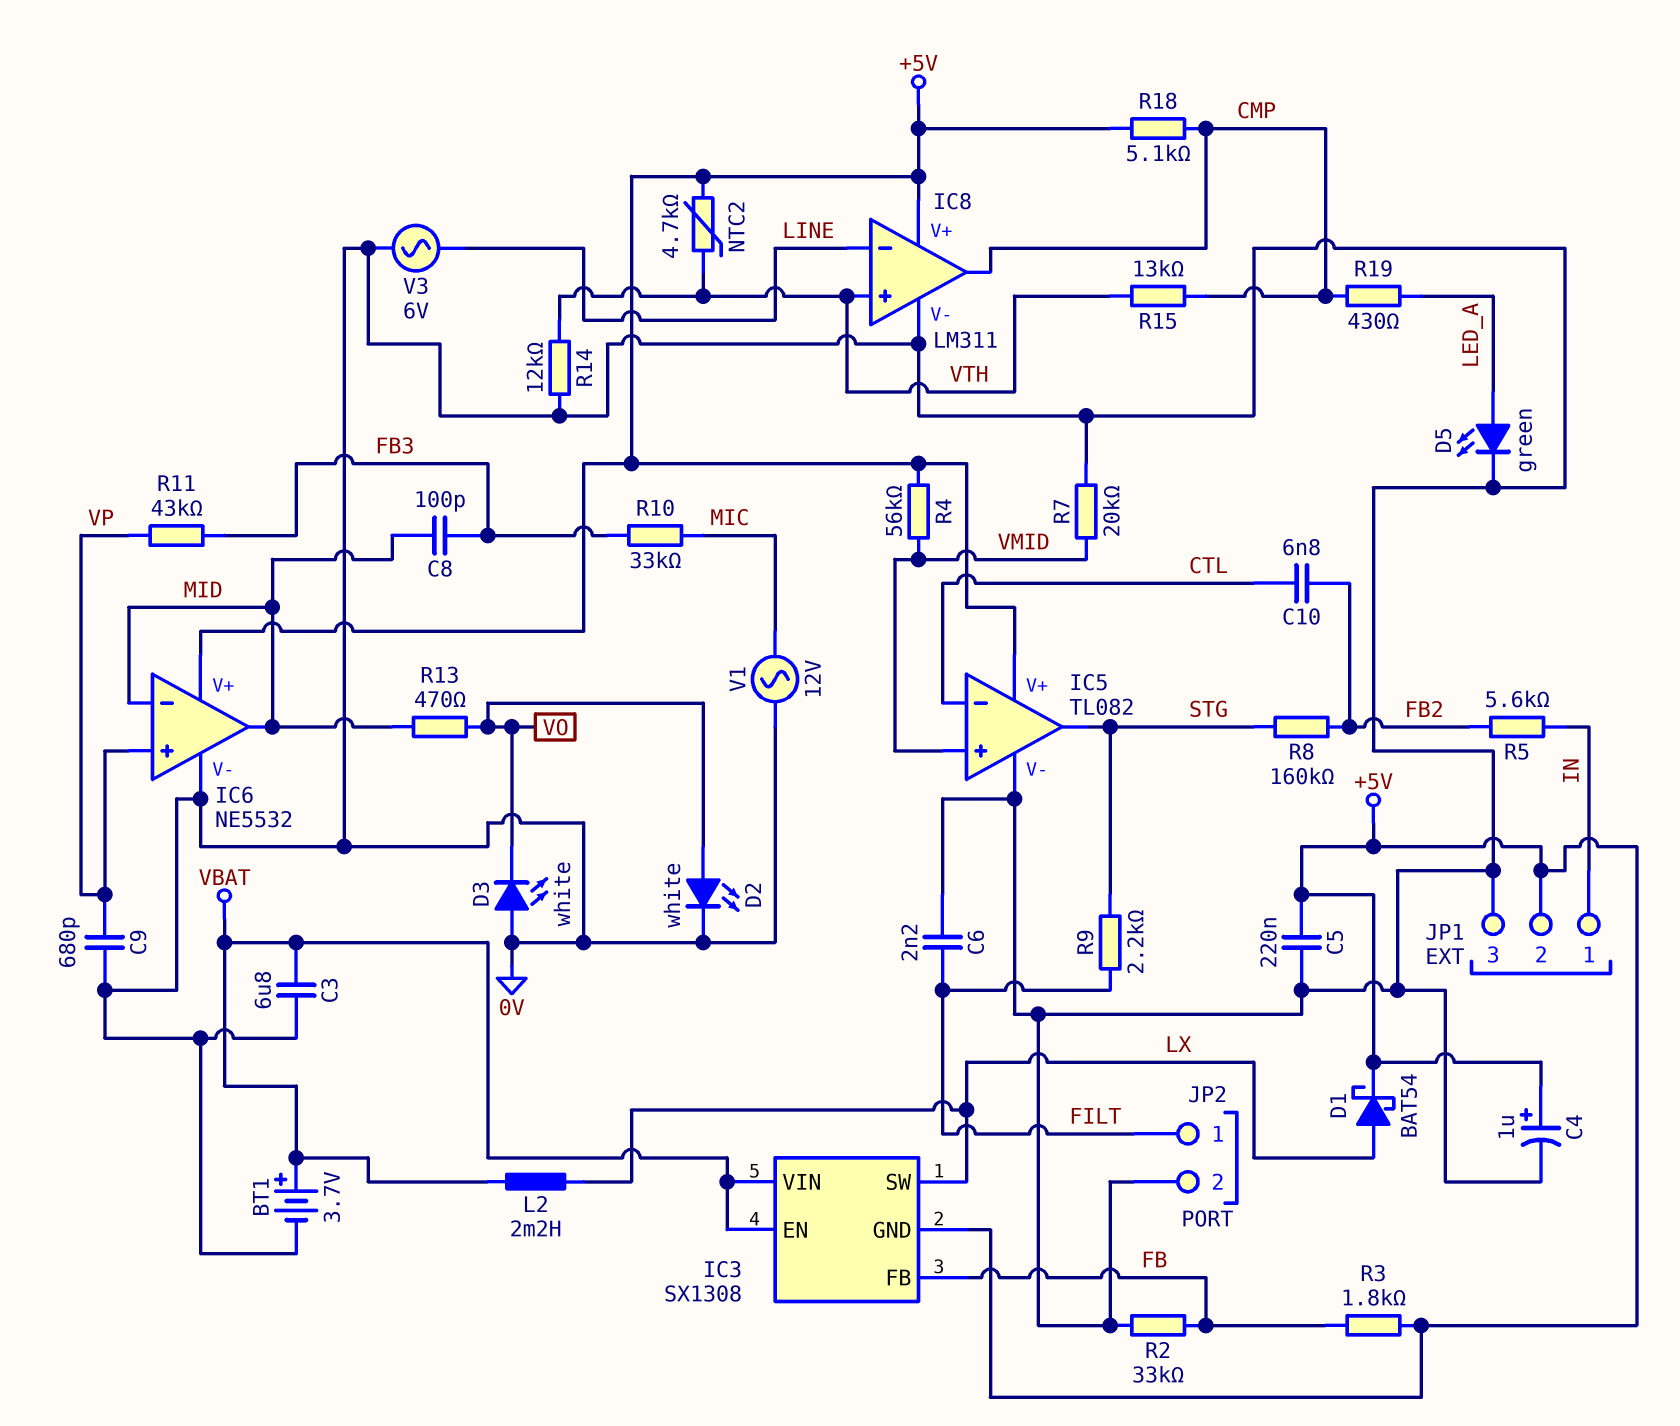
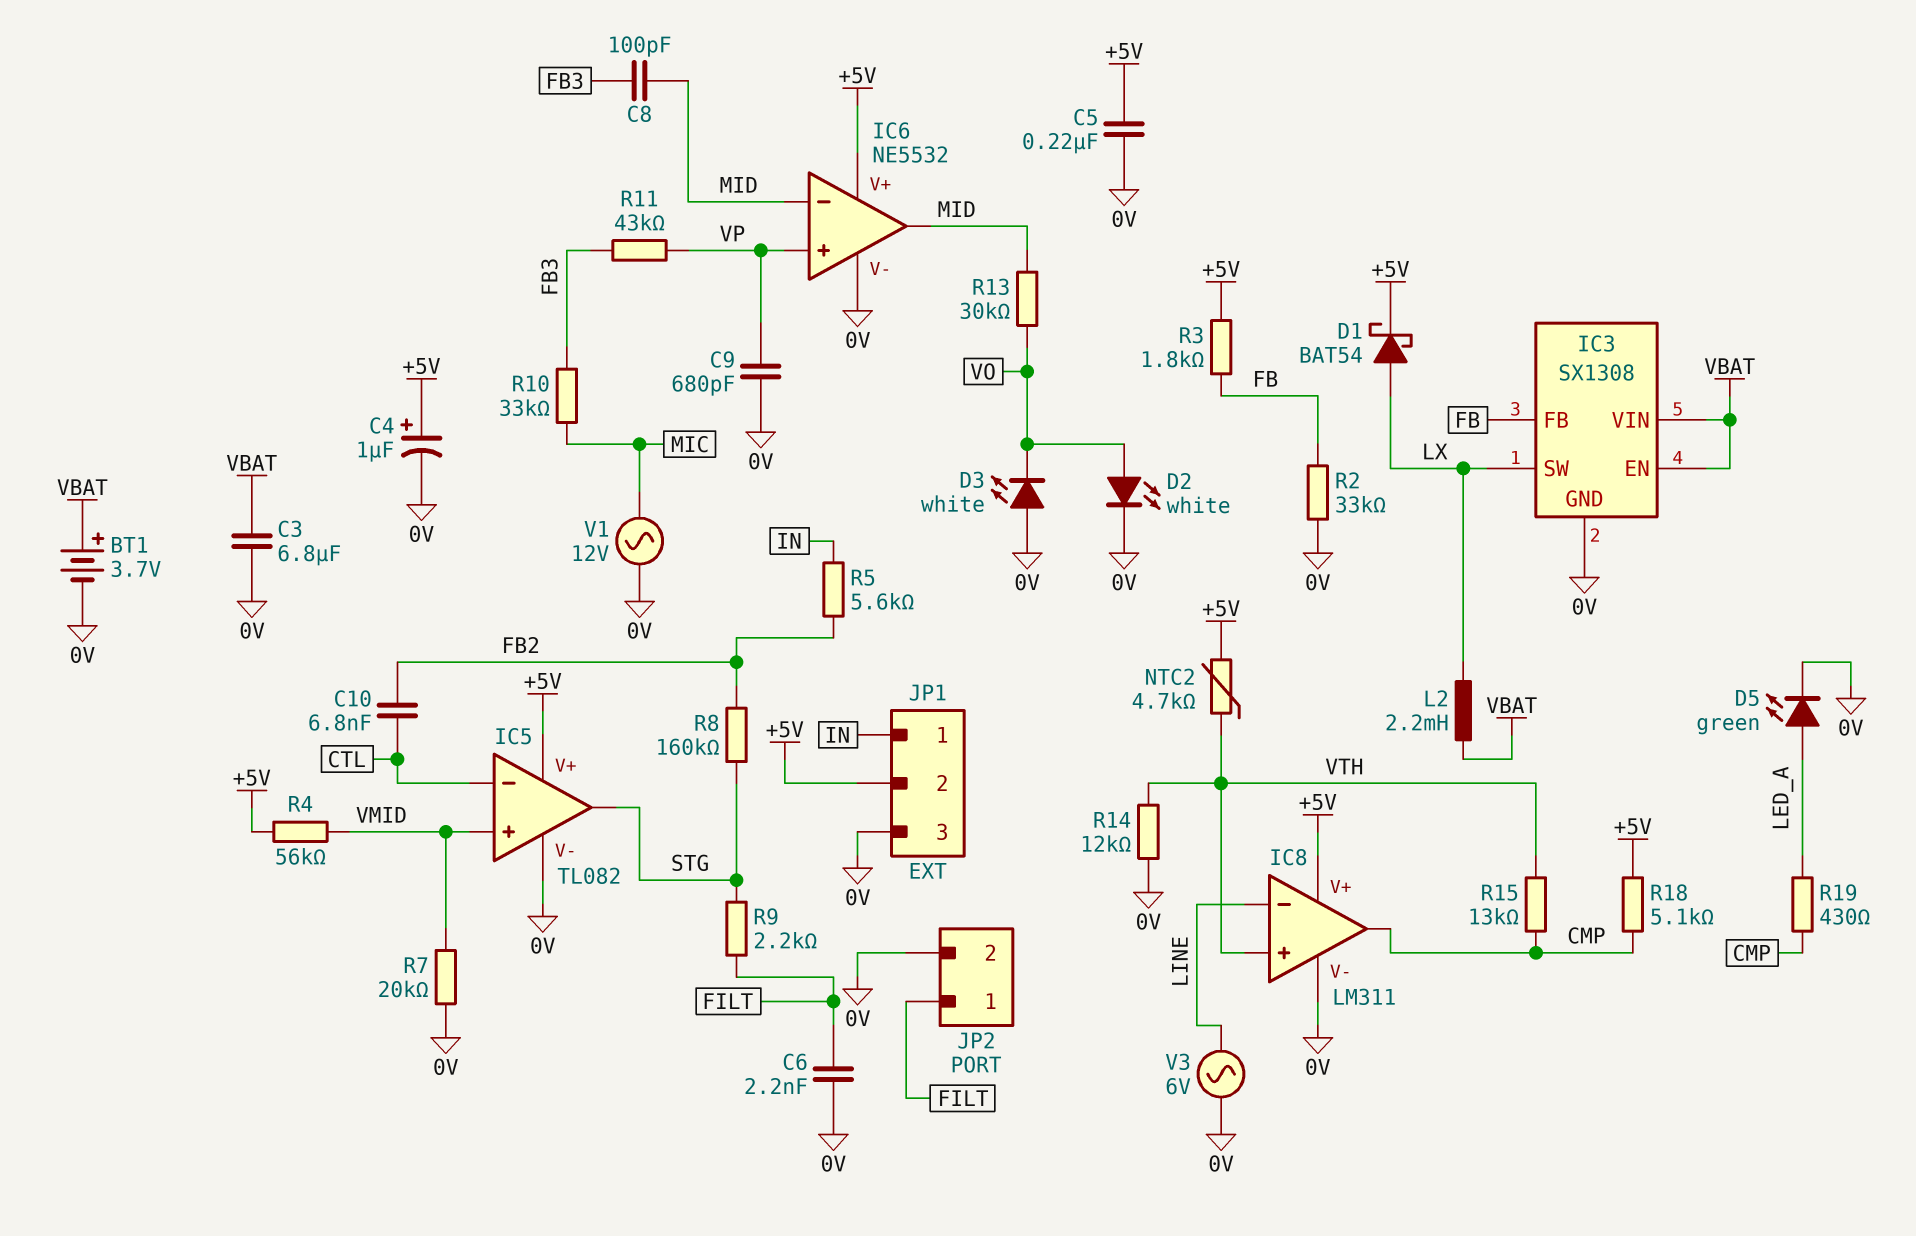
IC3 pin GND: +5V -> 0V
R13: 470 (MID, VO) -> 30k (MID, VO)

